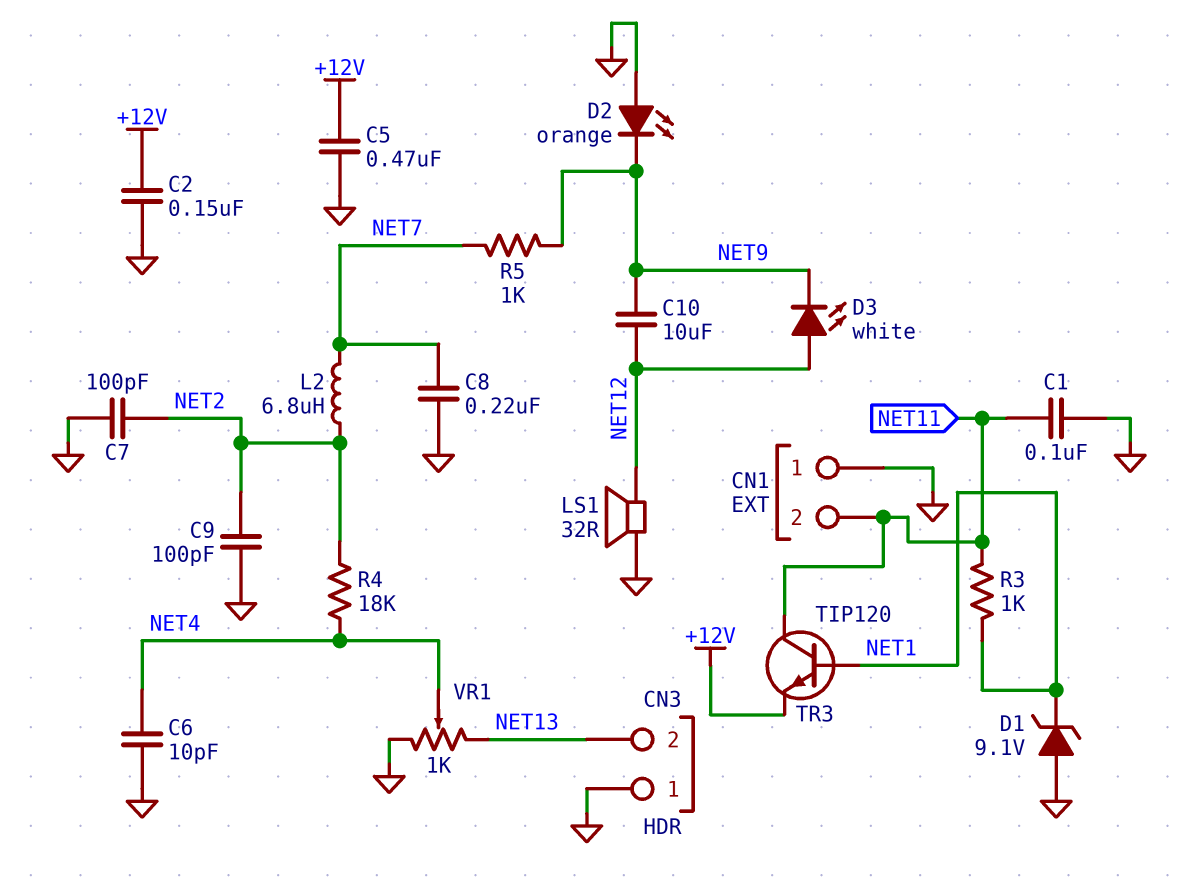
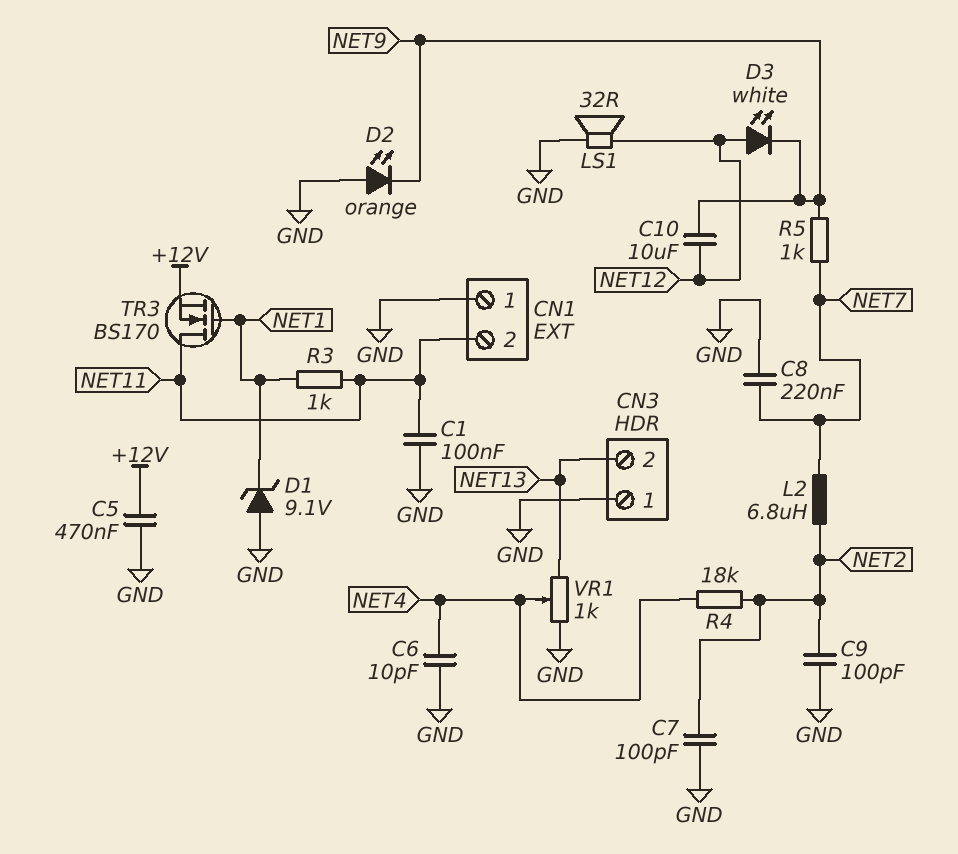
C2: 150nF (+12V, GND) -> none
TR3: NPN TIP120 (B NET1, C NET11, E +12V) -> NMOS BS170 (G NET1, D NET11, S +12V)

